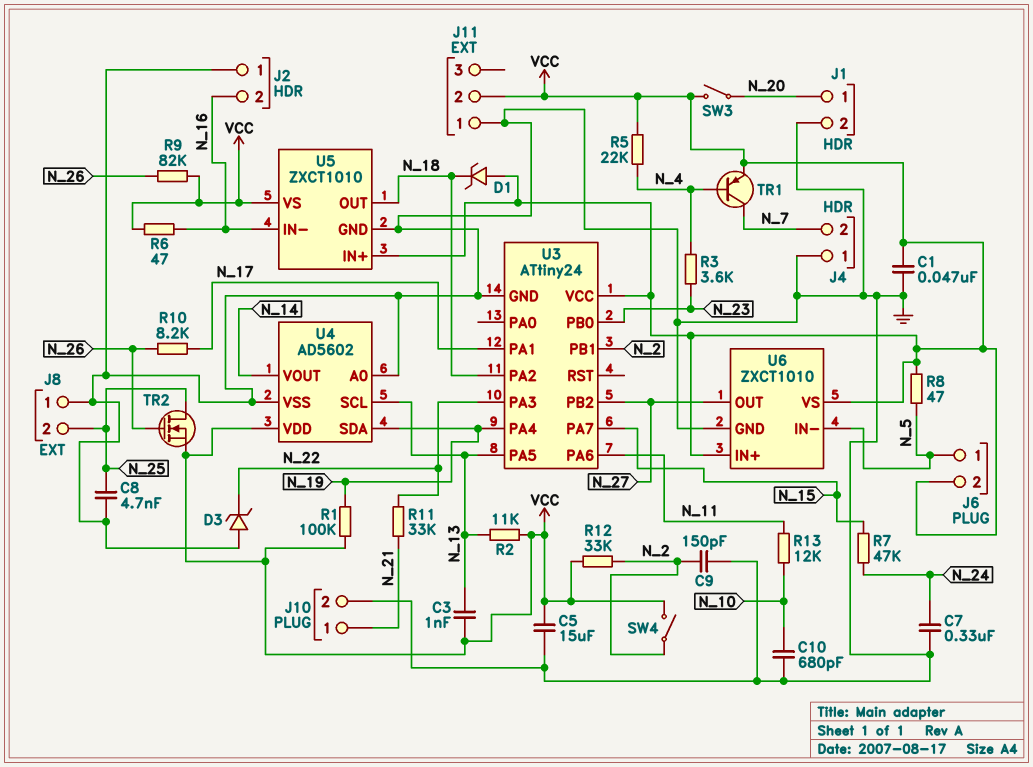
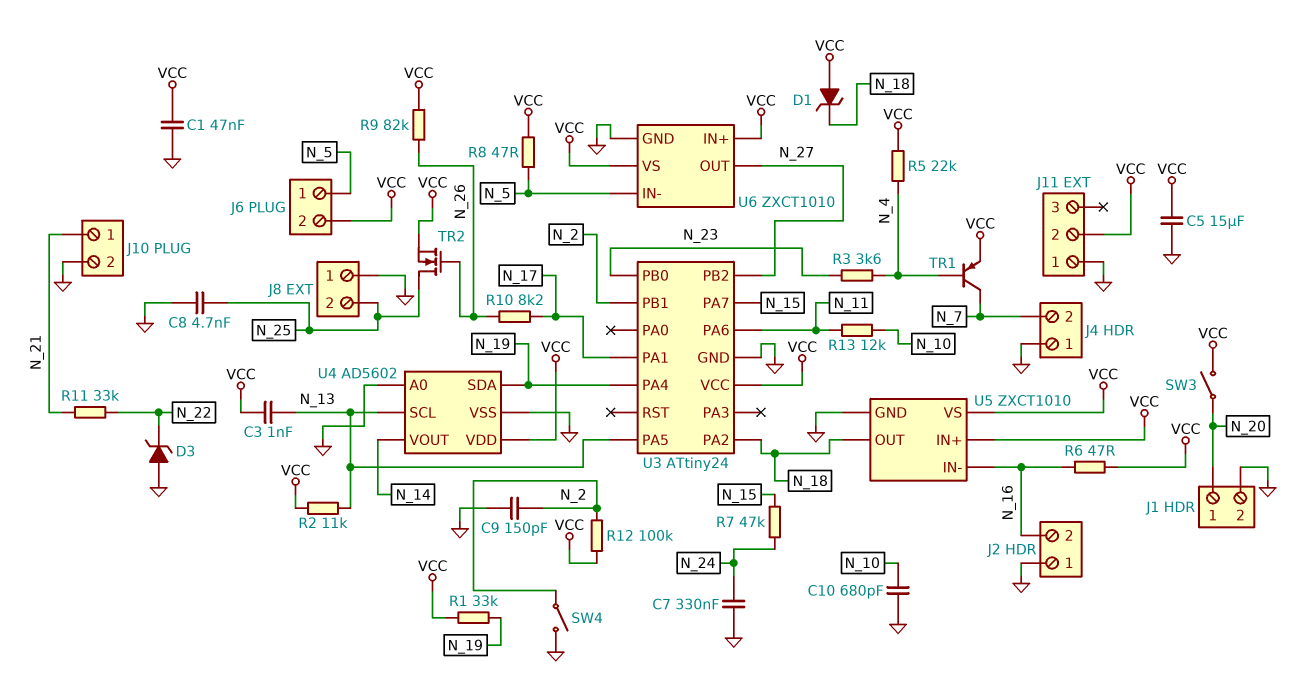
R1: 100k (N_19, VCC) -> 33k (N_19, VCC)
R12: 33k (N_2, VCC) -> 100k (N_2, VCC)
SW4: switch (N_2, VCC) -> switch (GND, N_2)
U3 pin PA3: N_22 -> none

